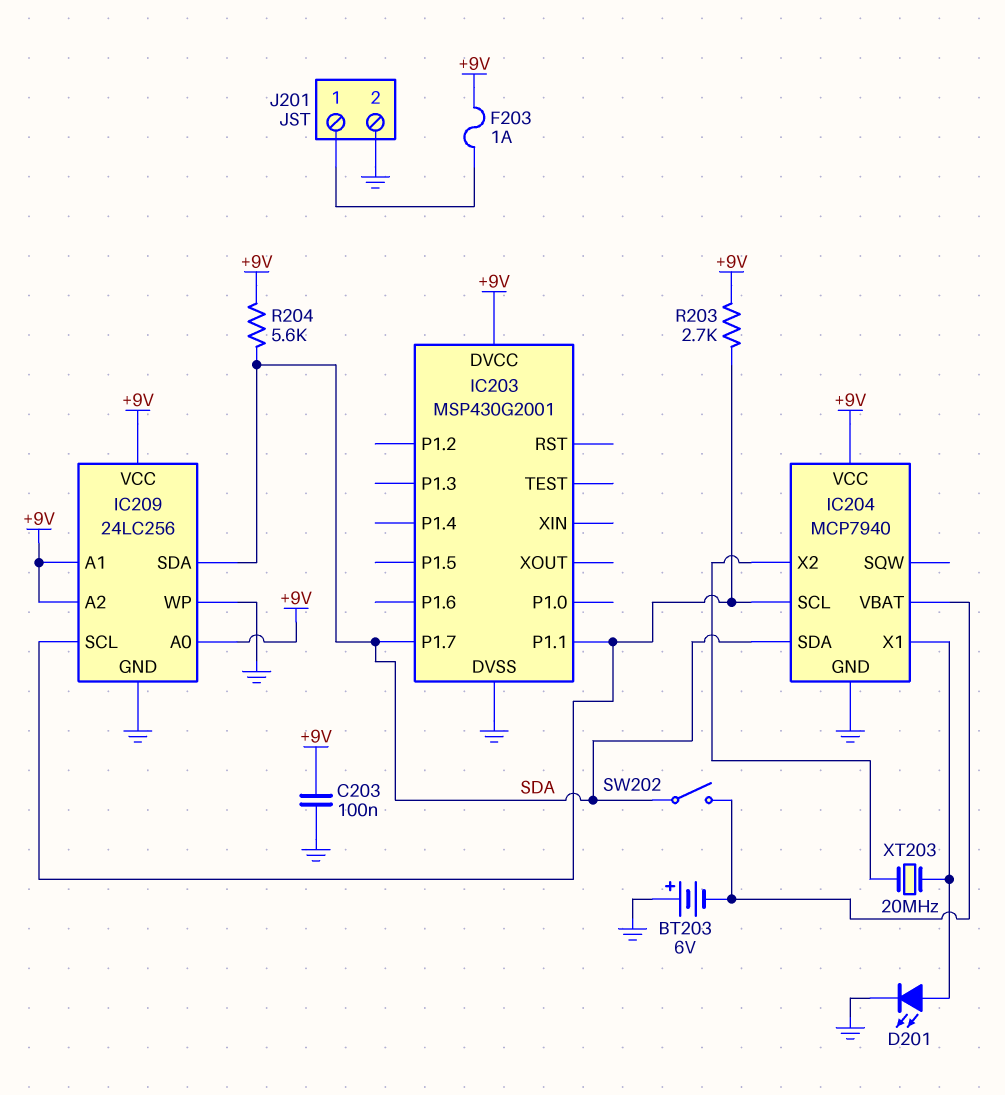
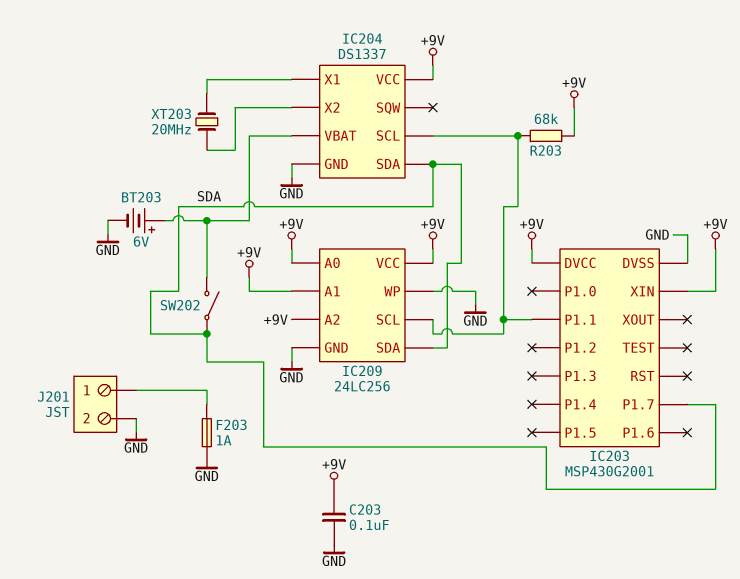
BT203: 6V (plus GND, minus IC204/VBAT) -> 6V (plus IC204/VBAT, minus GND)
D201: LED (A IC204/X1, K GND) -> none
F203: 1A (+9V, J201/1) -> 1A (GND, J201/1)
IC203 pin XIN: none -> +9V
IC204: MCP7940 -> DS1337
R203: 2.7k (+9V, IC203/P1.1) -> 68k (+9V, IC203/P1.1)
R204: 5.6k (+9V, SDA) -> none

